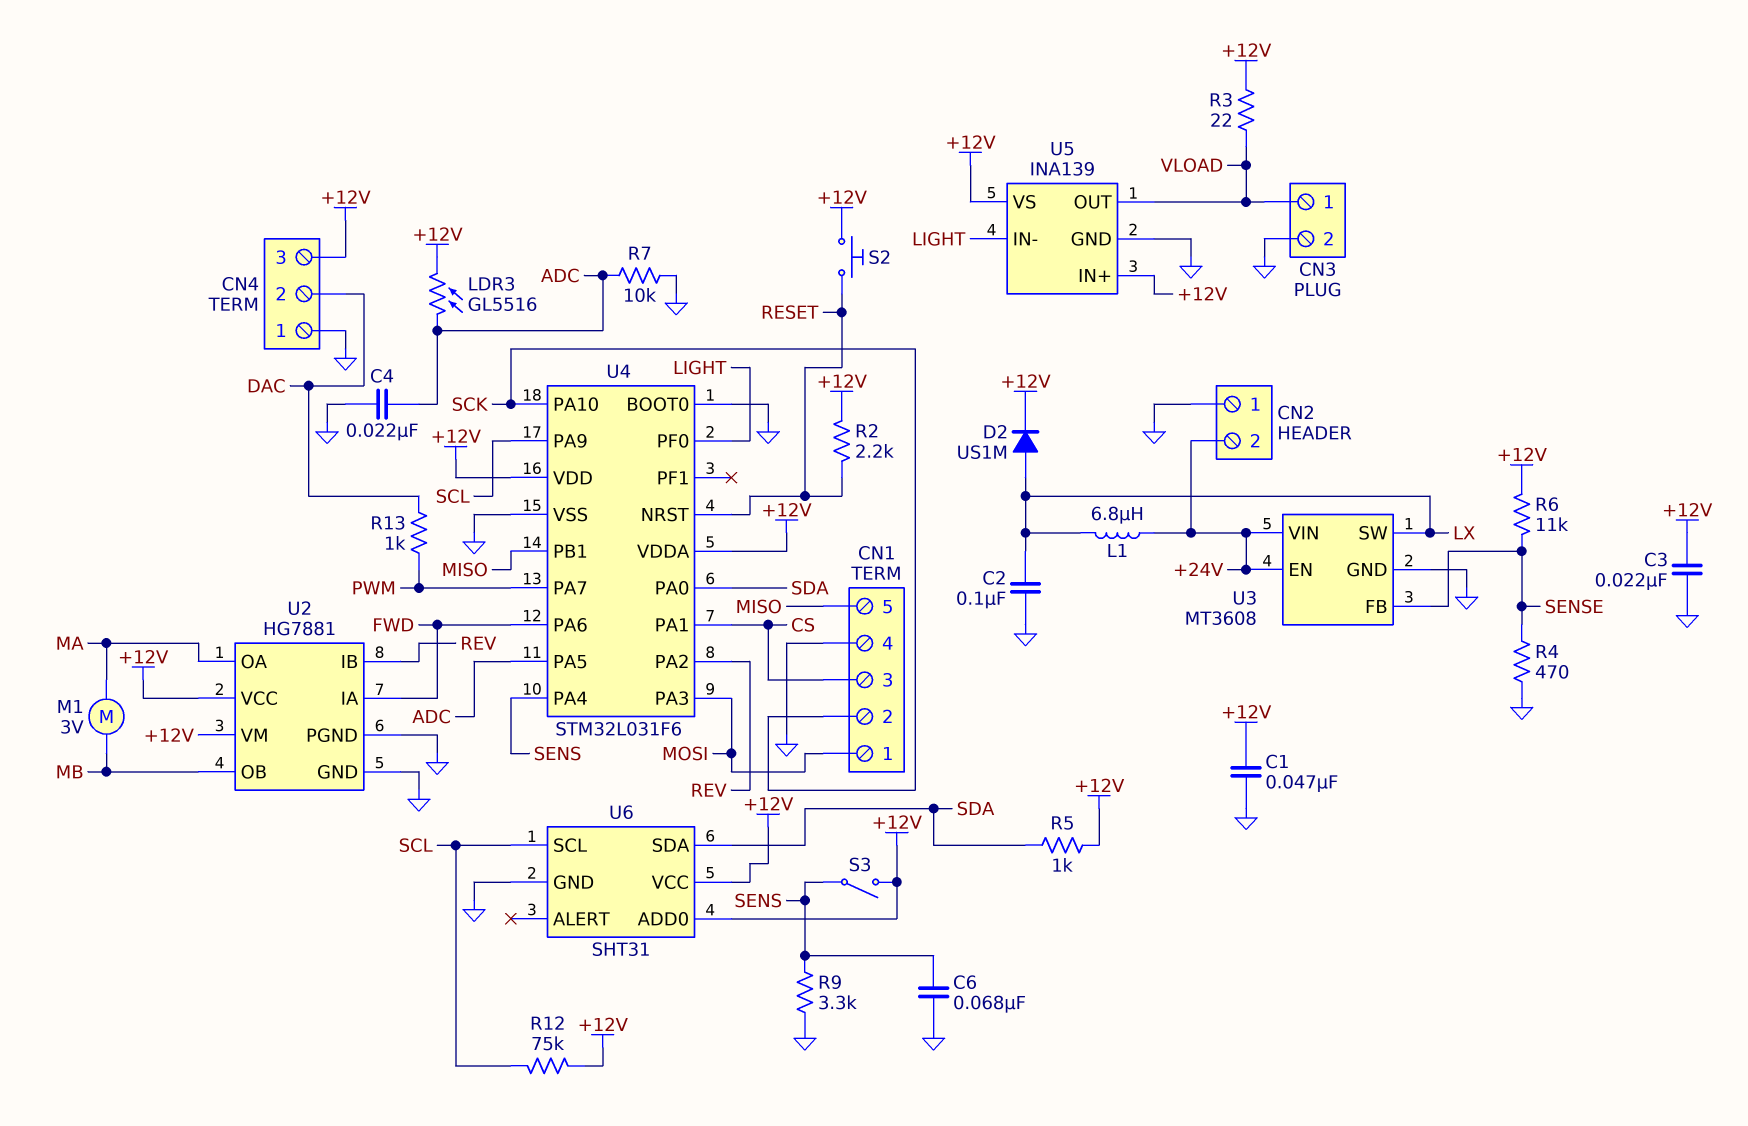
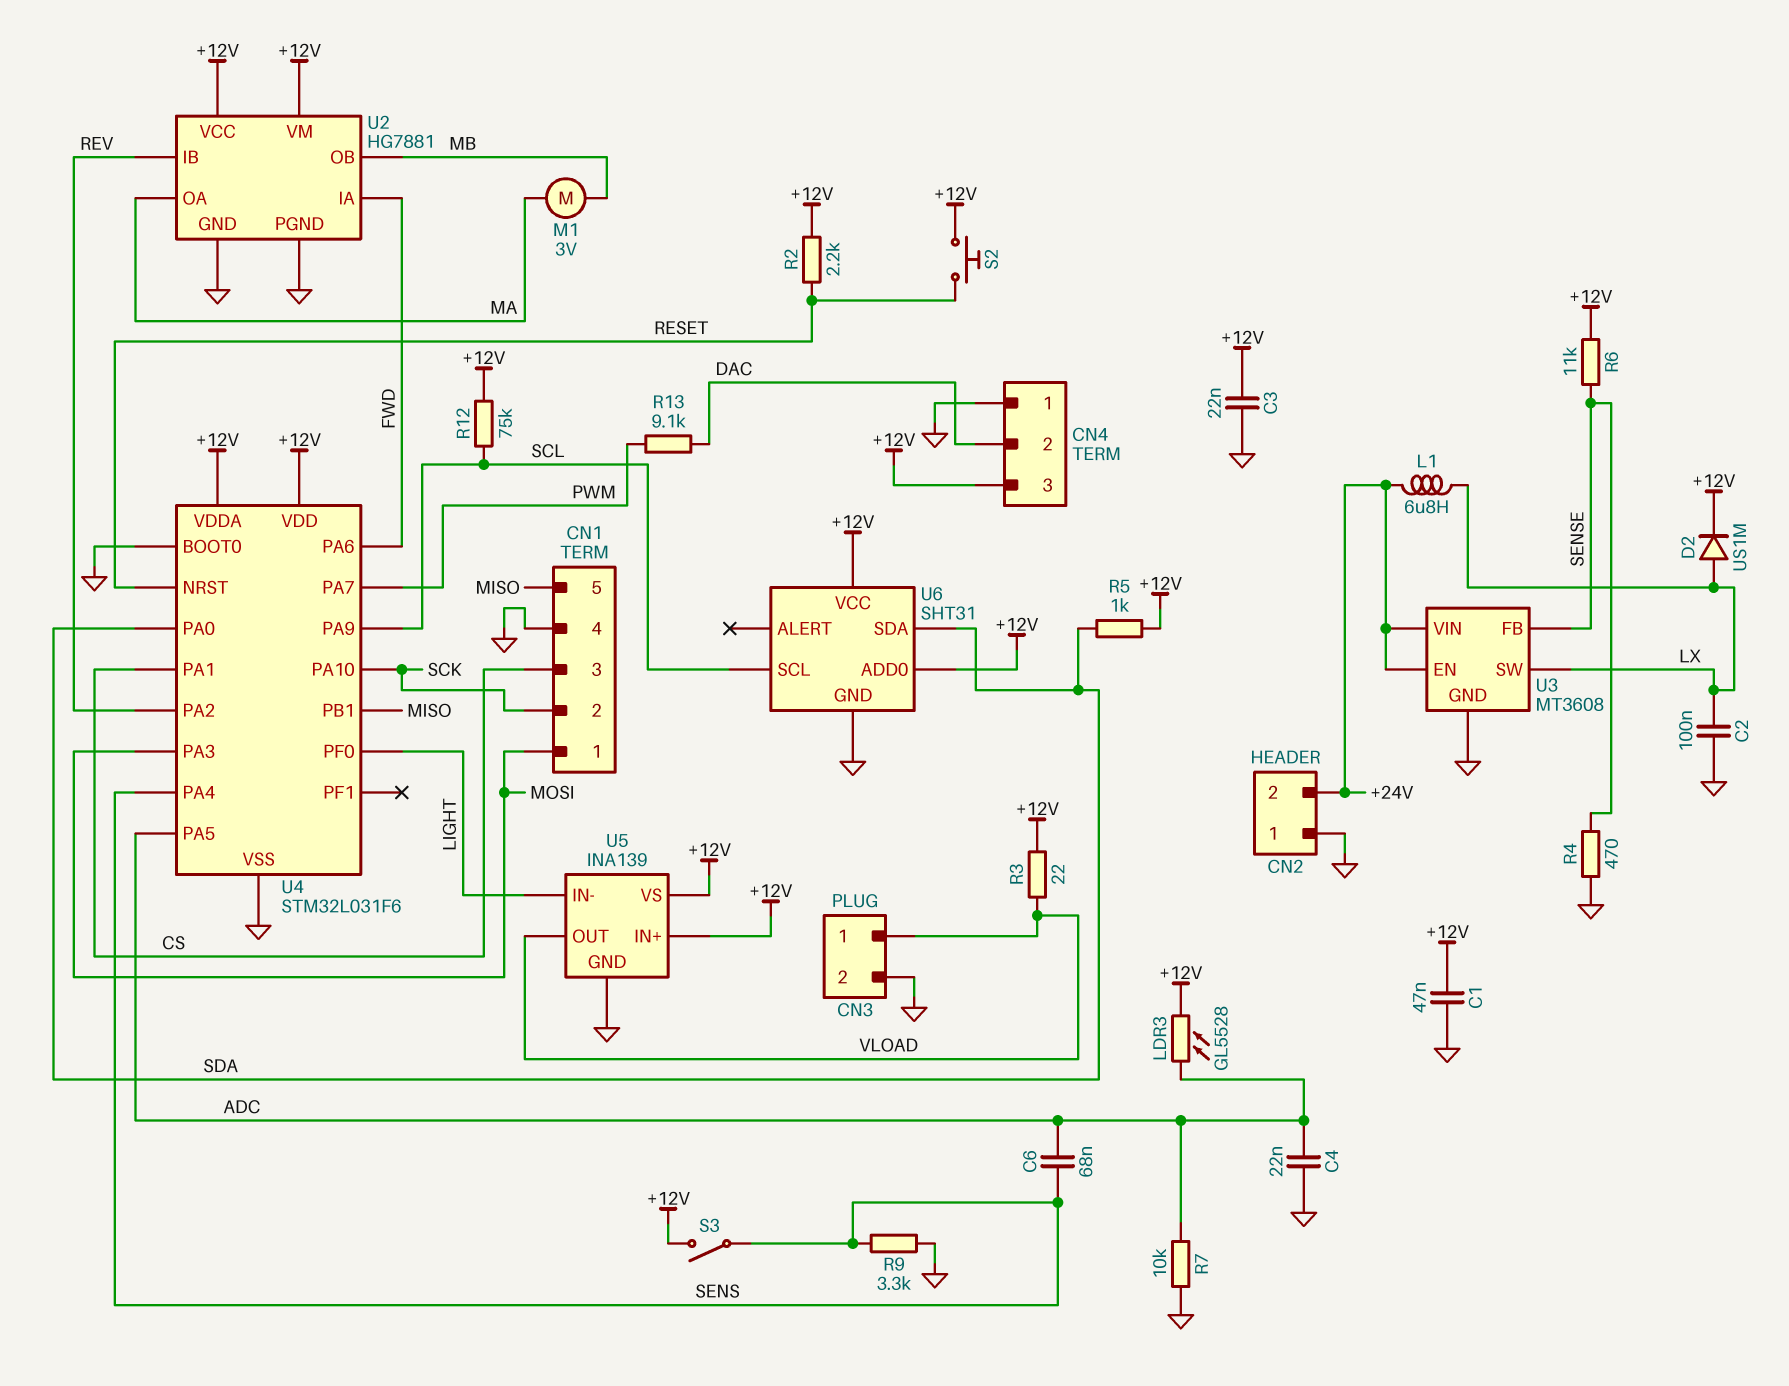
C6: 68nF (GND, SENS) -> 68nF (ADC, SENS)
LDR3: GL5516 (+12V, ADC) -> GL5528 (+12V, ADC)
R13: 1k (DAC, PWM) -> 9.1k (DAC, PWM)

